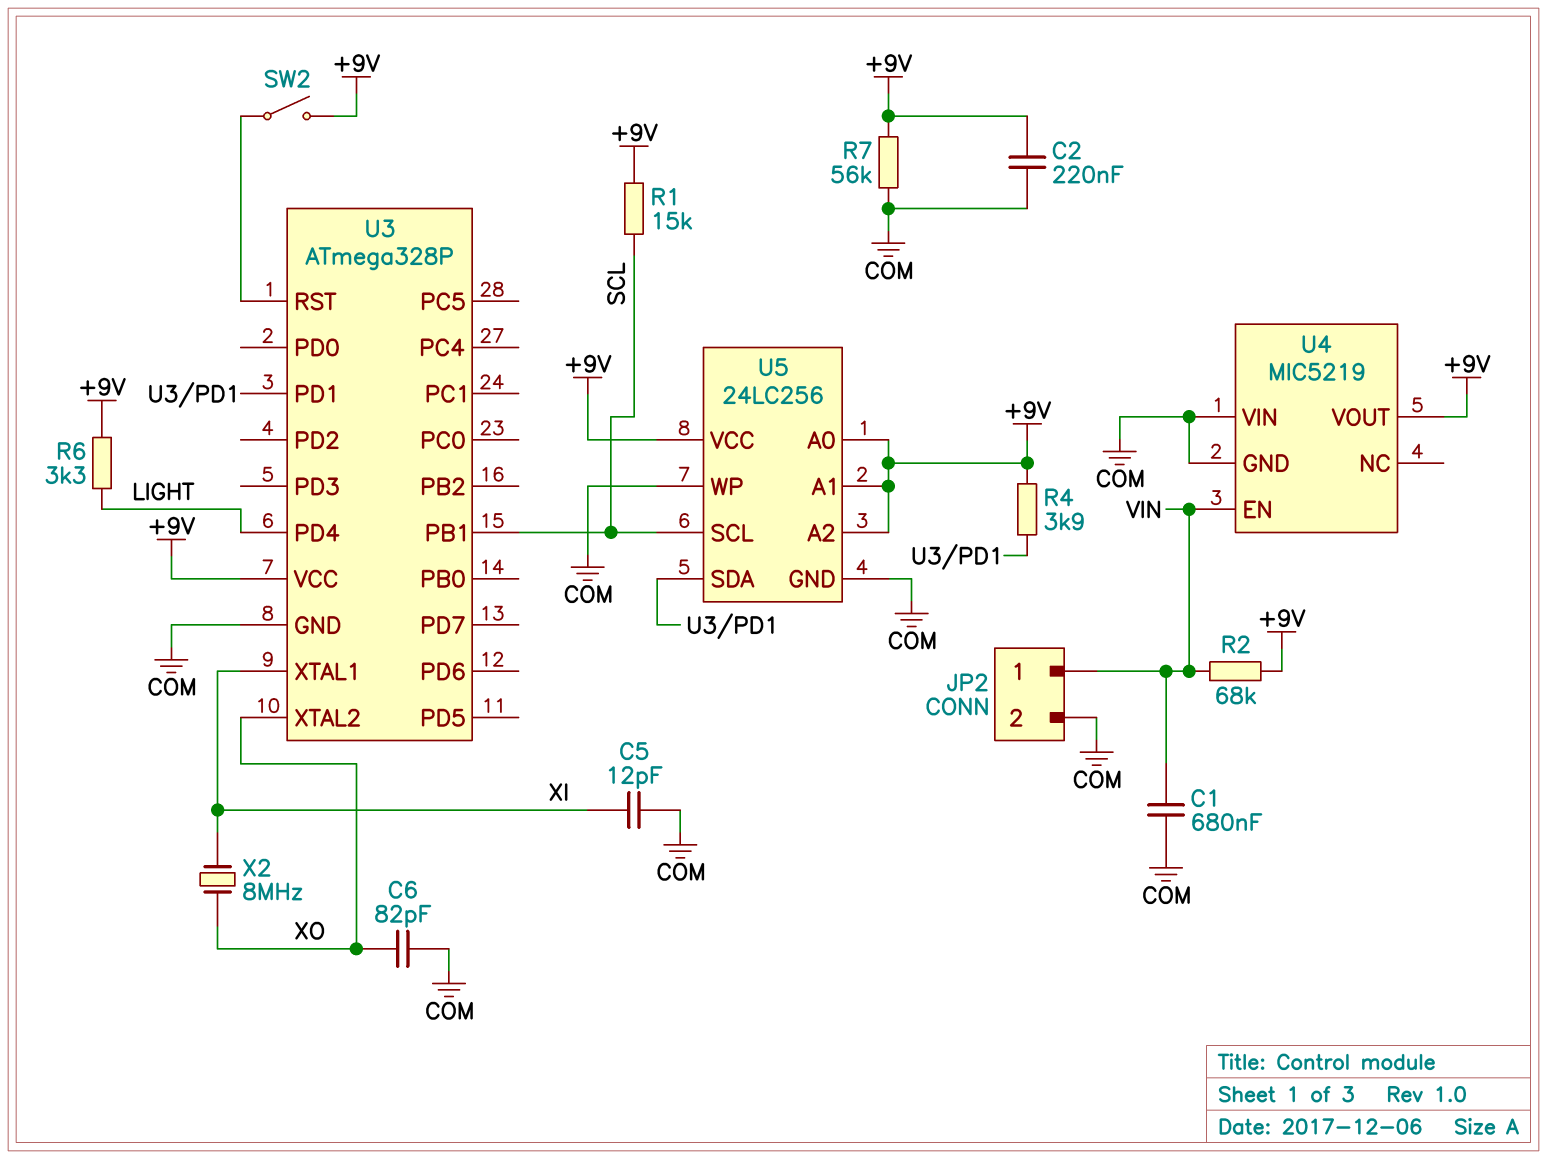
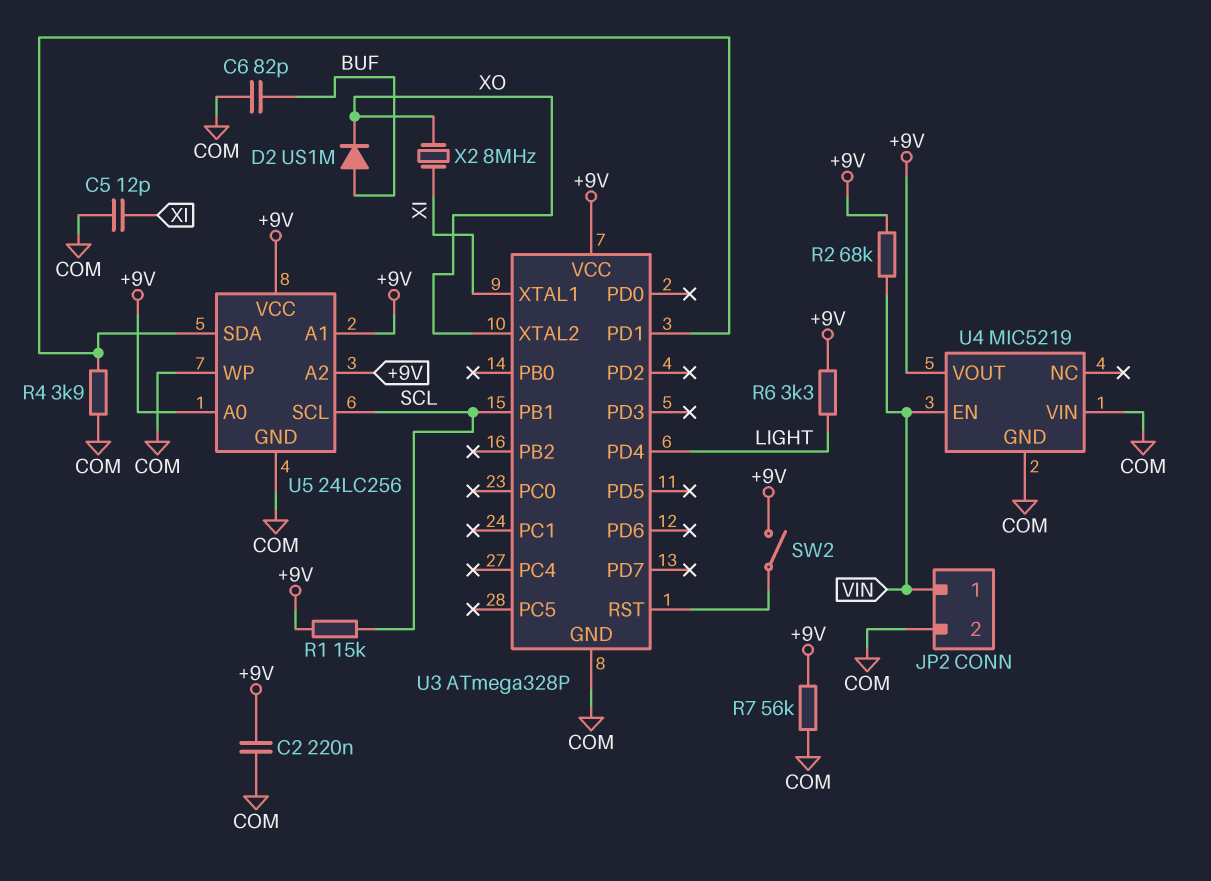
C1: 680nF (COM, VIN) -> none
C6: 82pF (COM, XO) -> 82pF (BUF, COM)
D2: none -> diode US1M (A BUF, K XO)
R4: 3.9k (+9V, U3/PD1) -> 3.9k (COM, U3/PD1)

